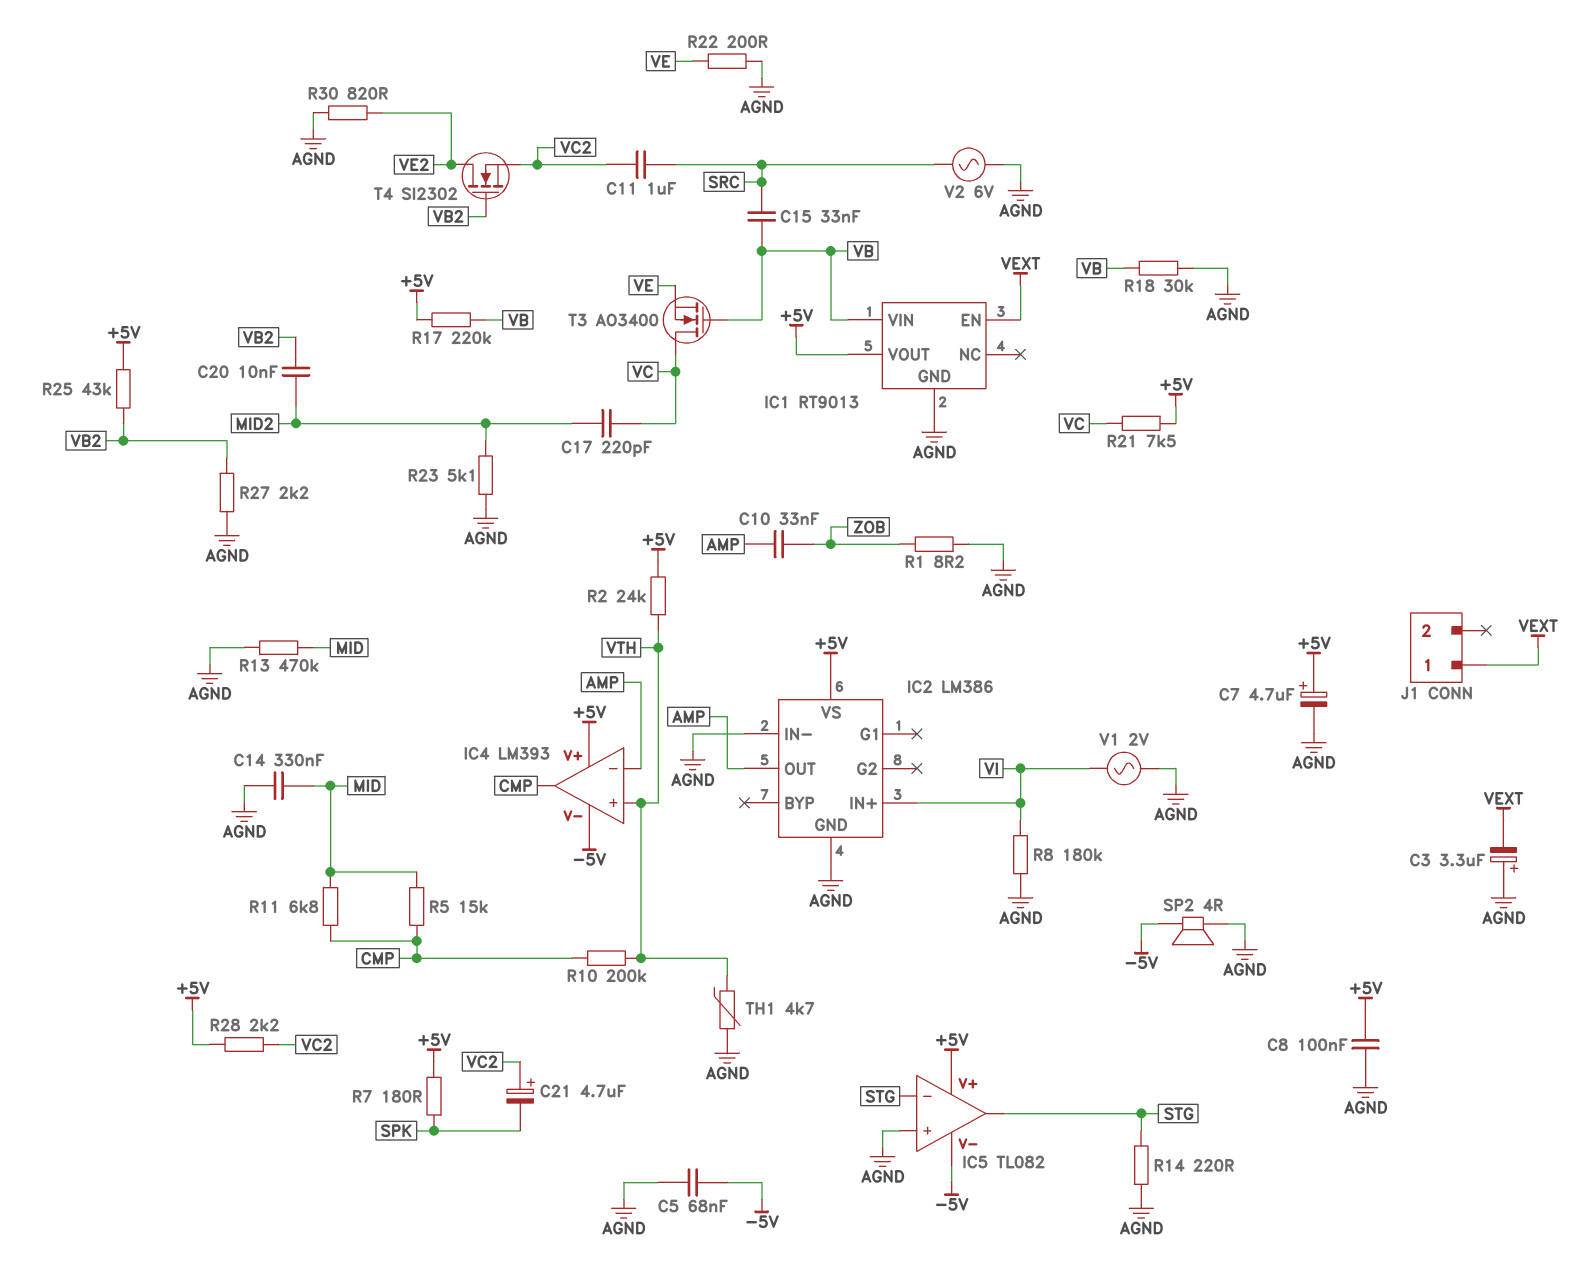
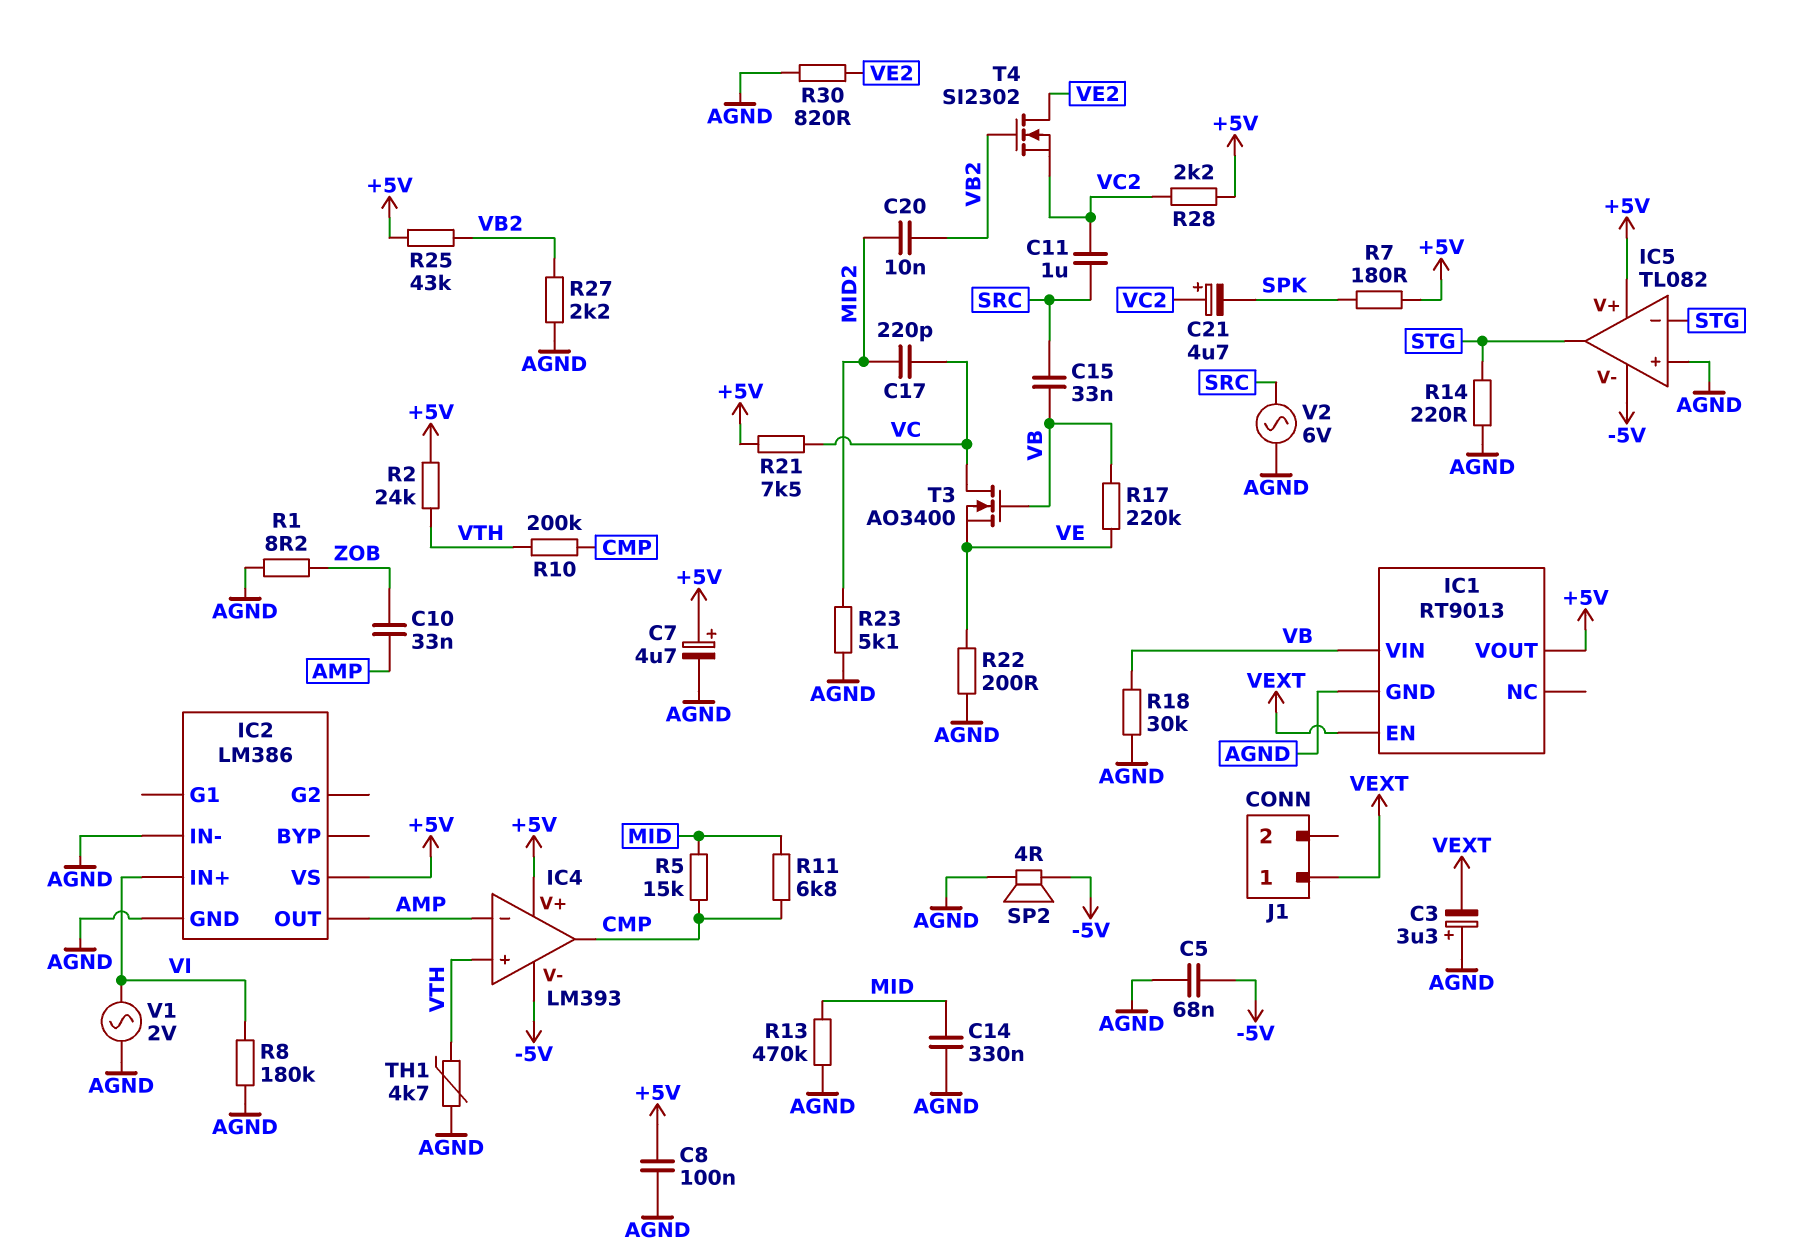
R17: 220k (+5V, VB) -> 220k (VB, VE)

